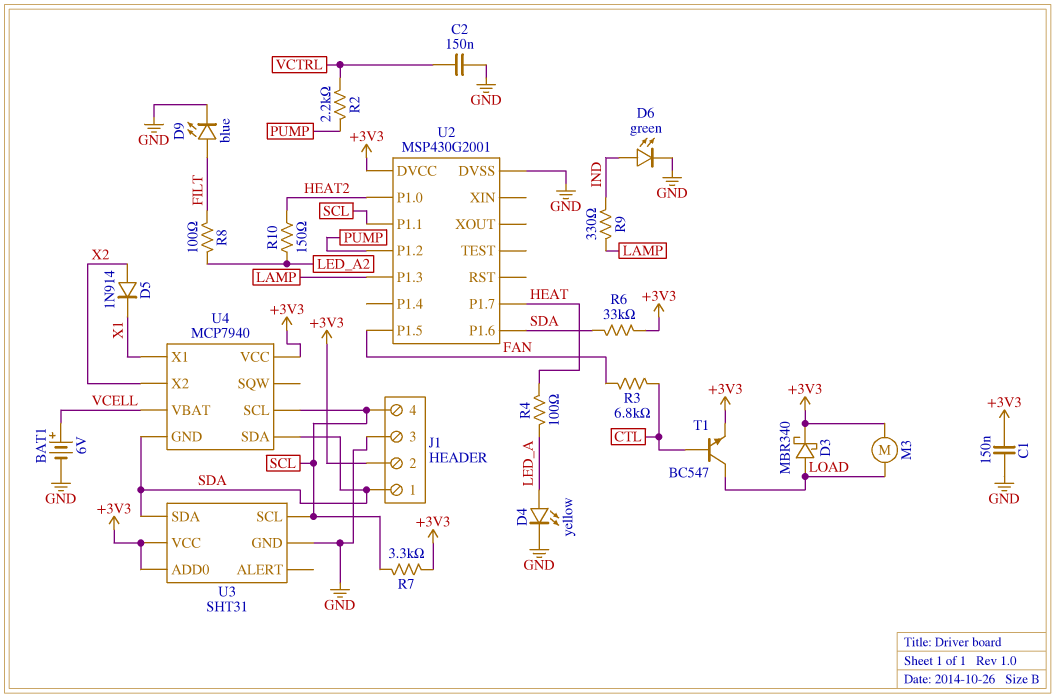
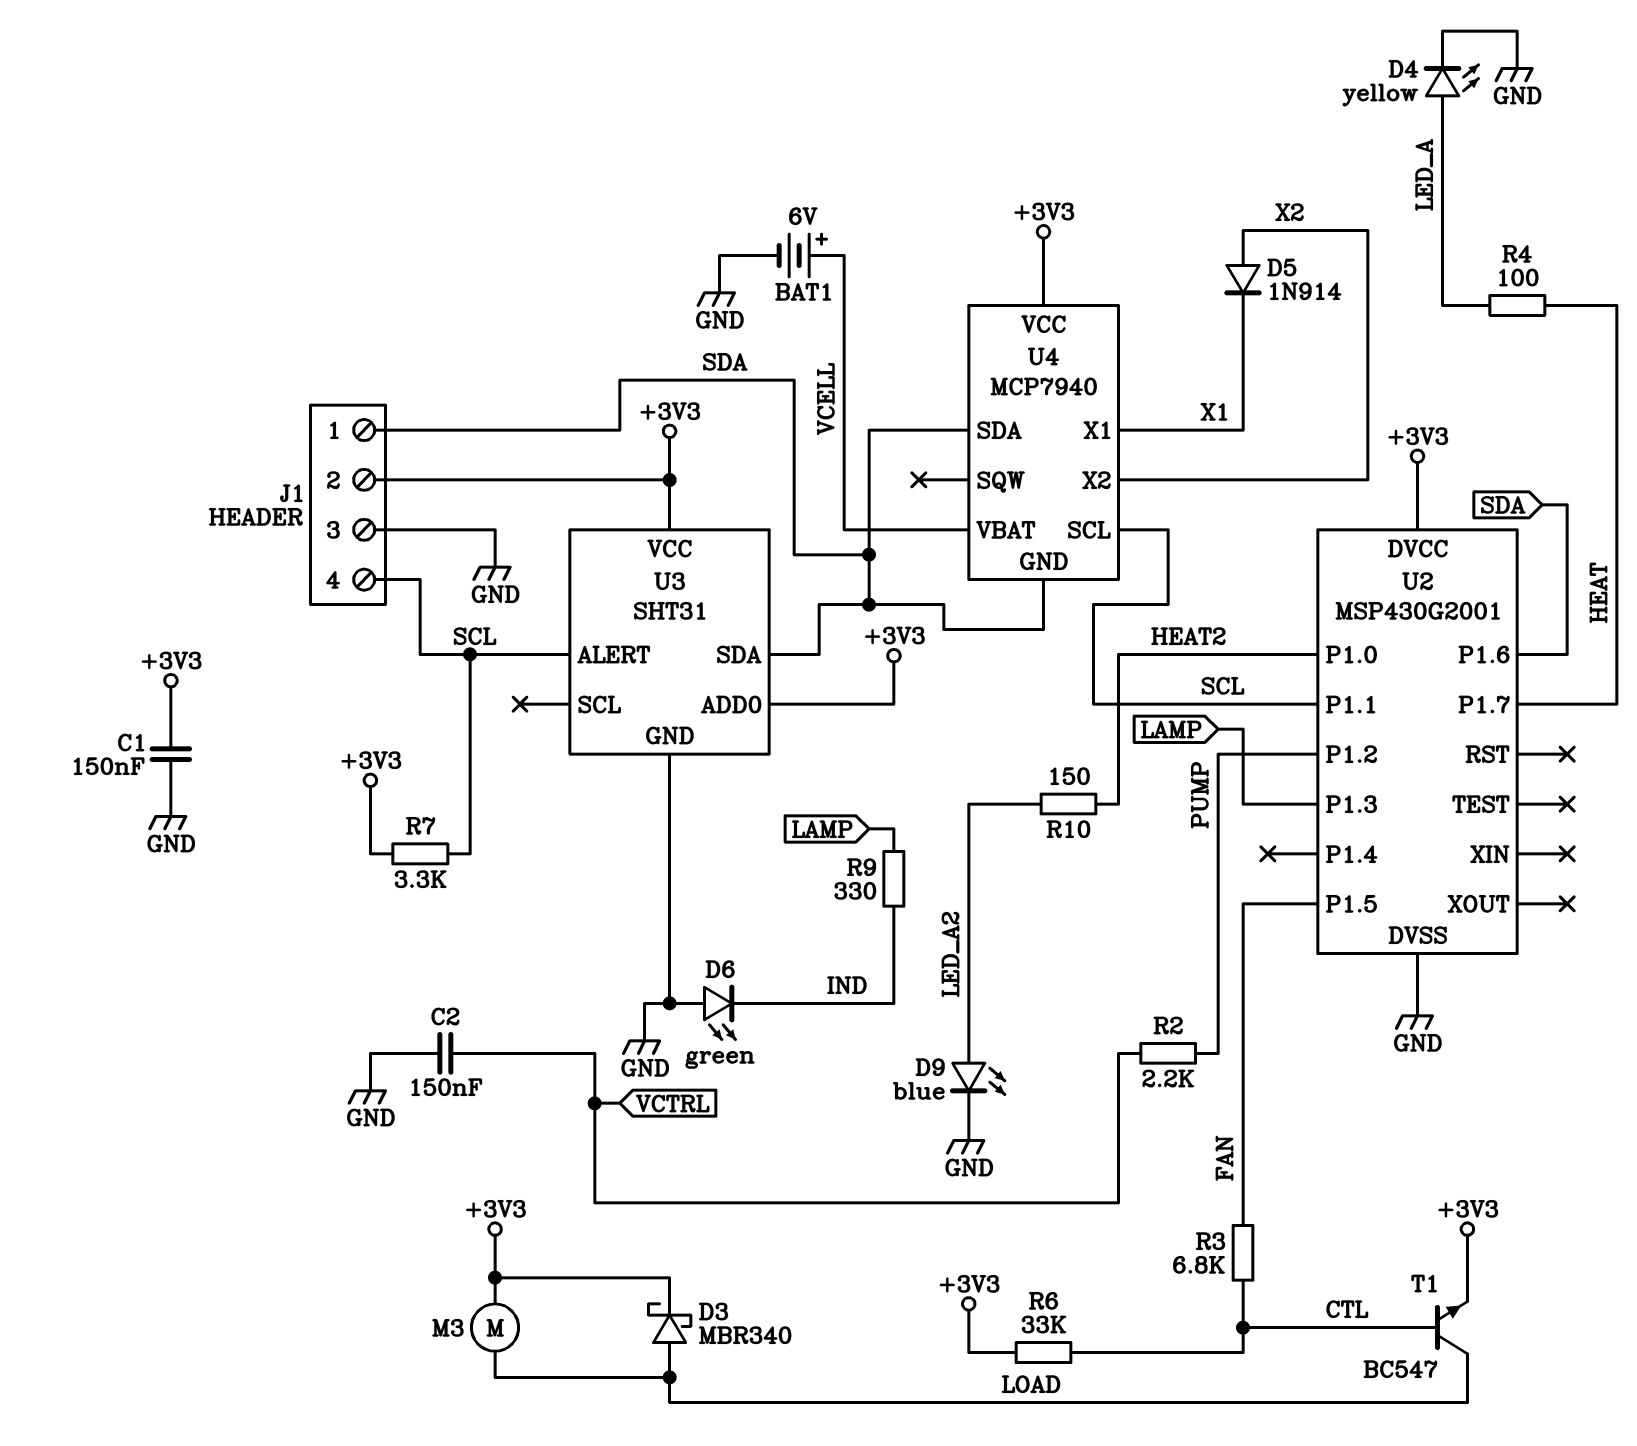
D6: LED green (A IND, K GND) -> LED green (A GND, K IND)
D9: LED blue (A FILT, K GND) -> LED blue (A LED_A2, K GND)
R6: 33k (+3V3, SDA) -> 33k (+3V3, CTL)
R8: 100 (FILT, LED_A2) -> none
U3 pin ALERT: none -> SCL
U3 pin SCL: SCL -> none

